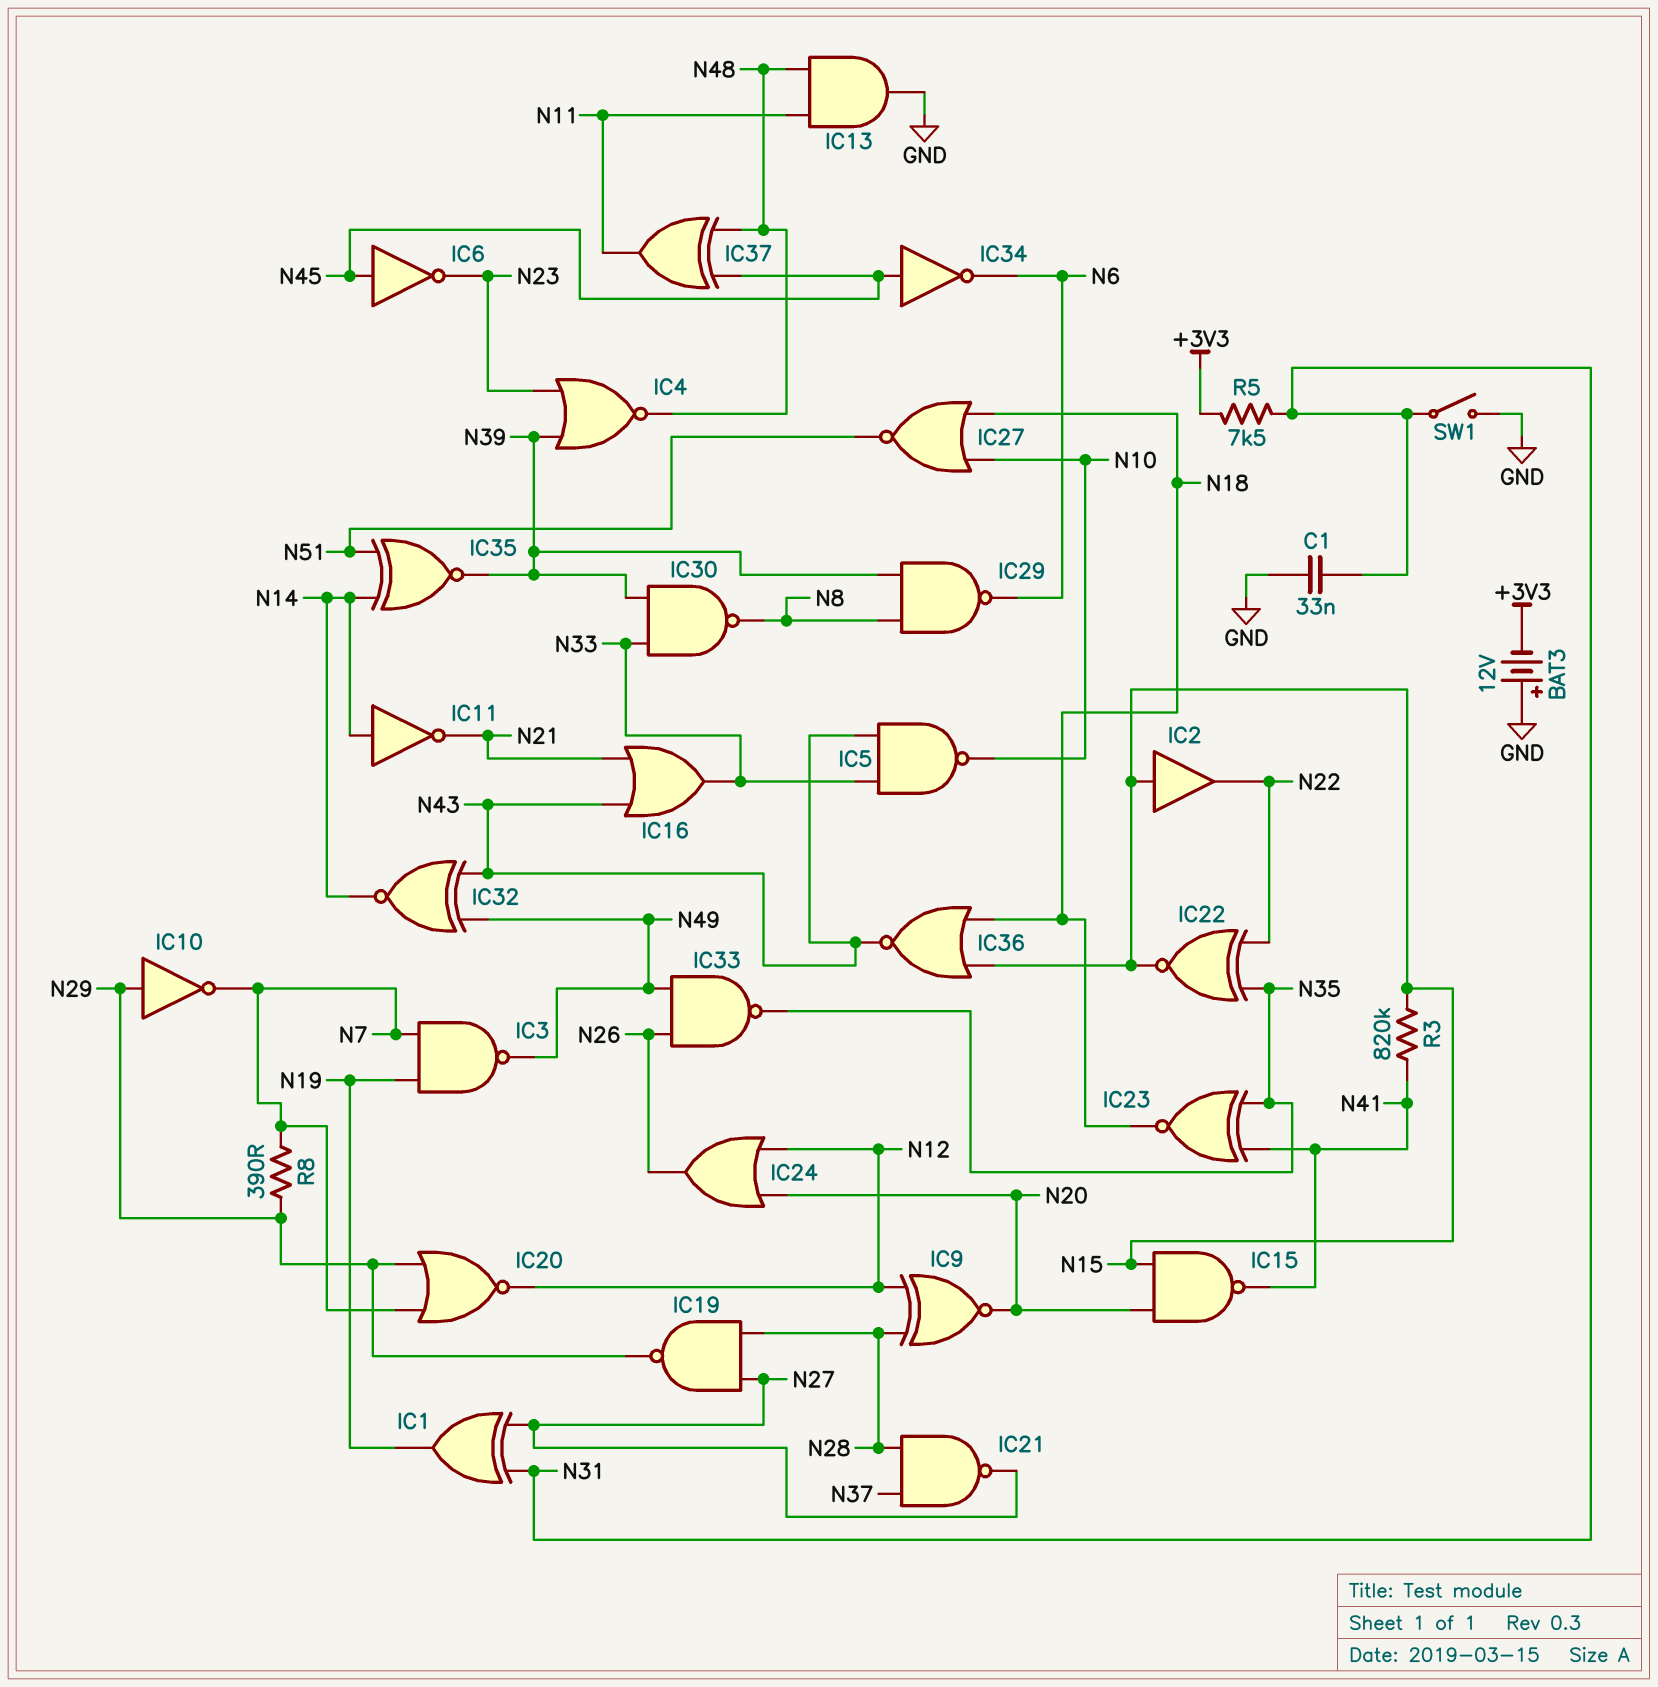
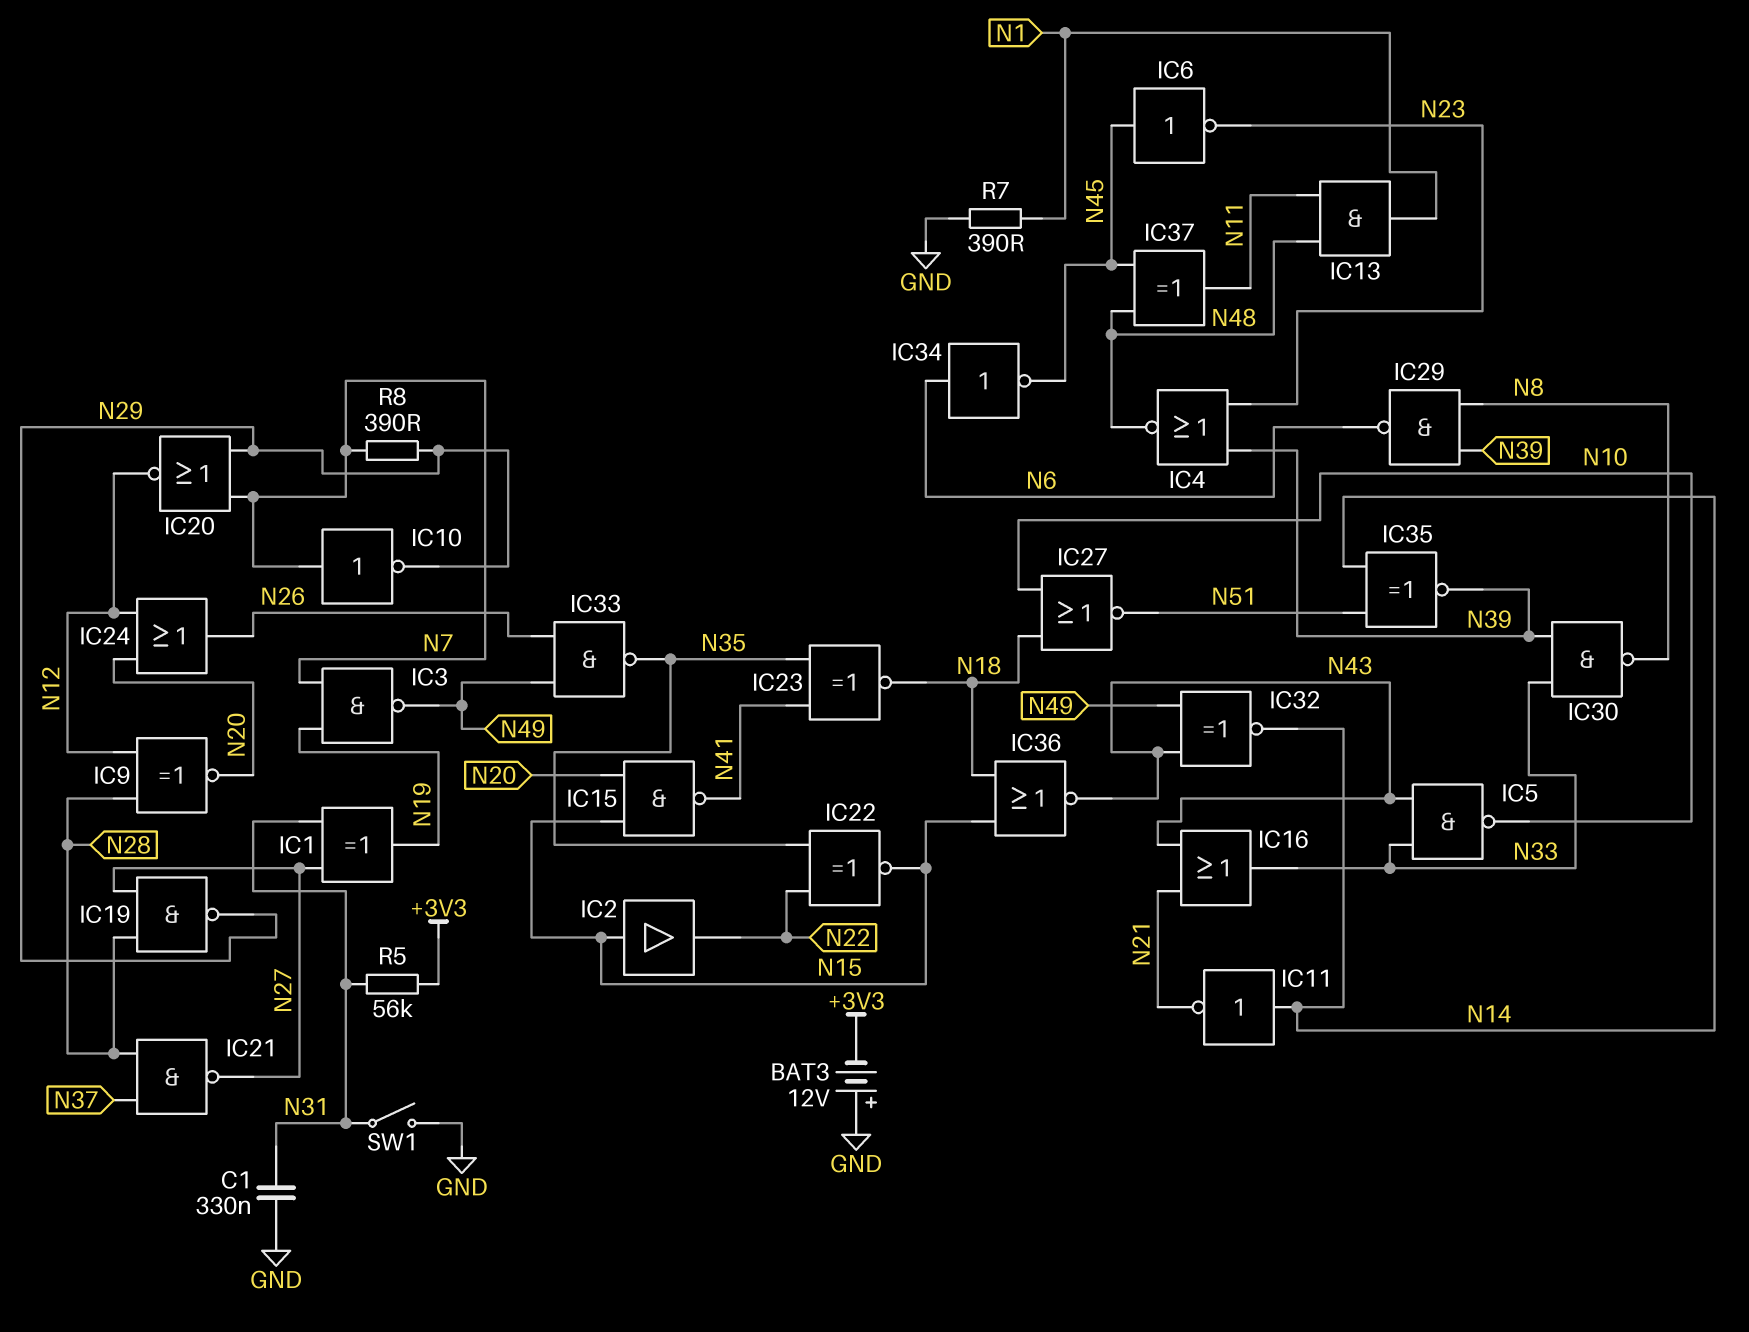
C1: 33nF (GND, N31) -> 330nF (GND, N31)
IC10: NOT (in N29, out N7) -> NOT (in N7, out N29)
IC13: AND (in N11, in N48, out GND) -> AND (in N11, in N48, out N1)
IC34: NOT (in N45, out N6) -> NOT (in N6, out N45)
R3: 820k (N15, N41) -> none
R5: 7.5k (+3V3, N31) -> 56k (+3V3, N31)
R7: none -> 390 (GND, N1)

